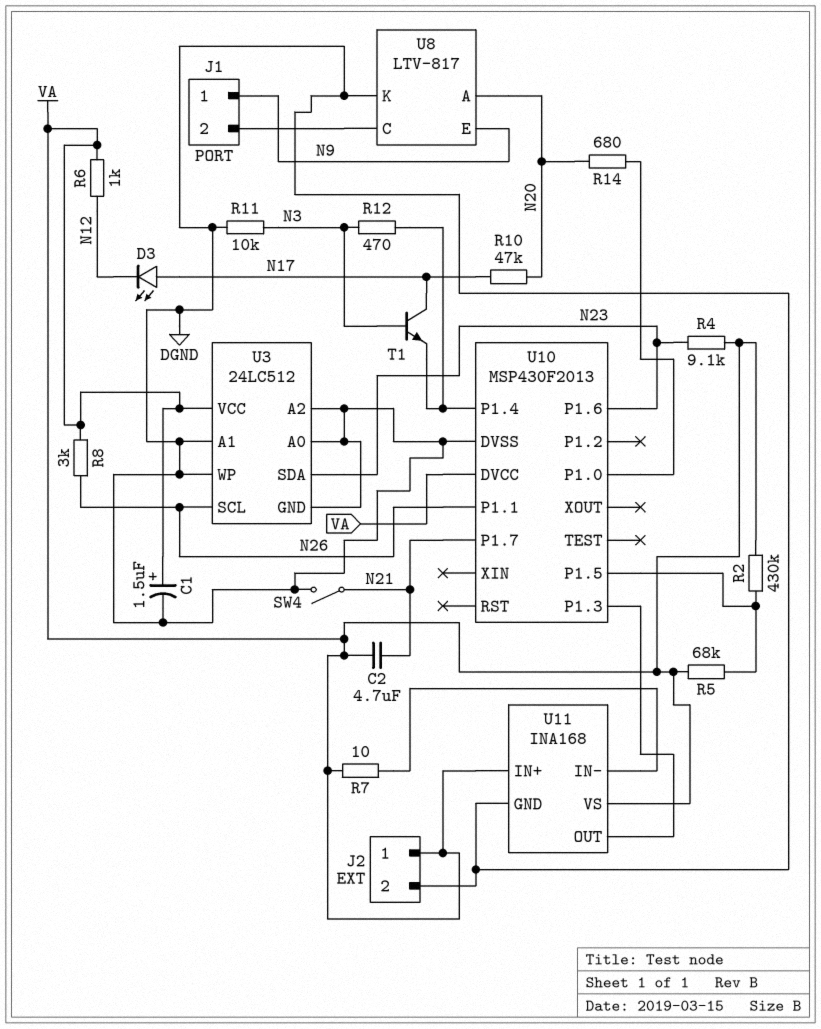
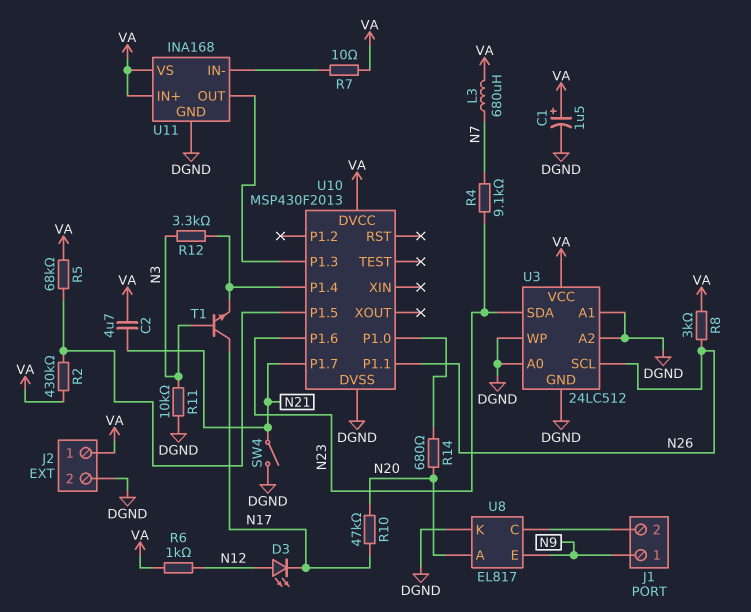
D3: LED (A N17, K N12) -> LED (A N12, K N17)
L3: none -> 680uH (N7, VA)
R4: 9.1k (N23, VA) -> 9.1k (N7, N23)
R12: 470 (N3, U10/P1.4) -> 3.3k (N3, U10/P1.4)
U8: LTV-817 -> EL817

